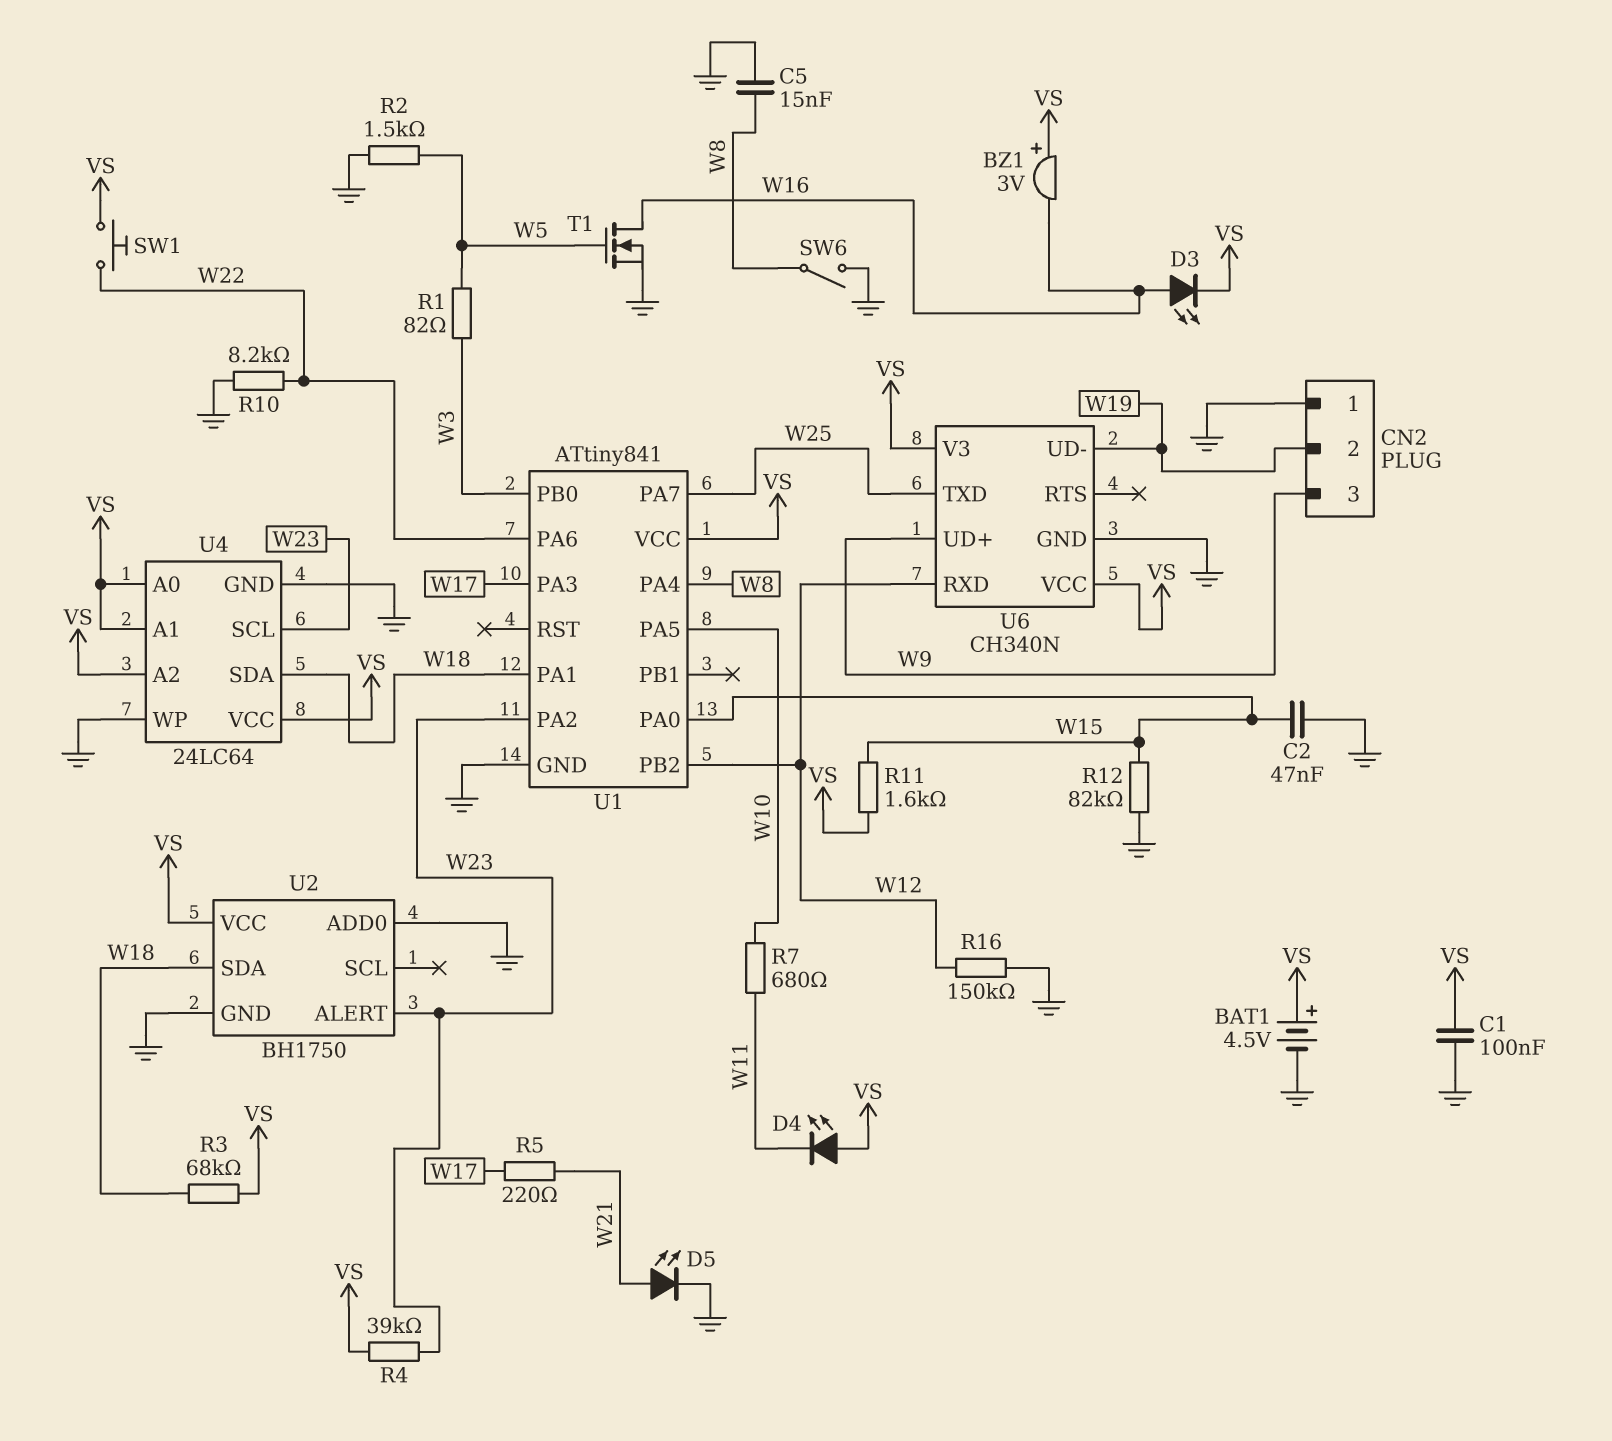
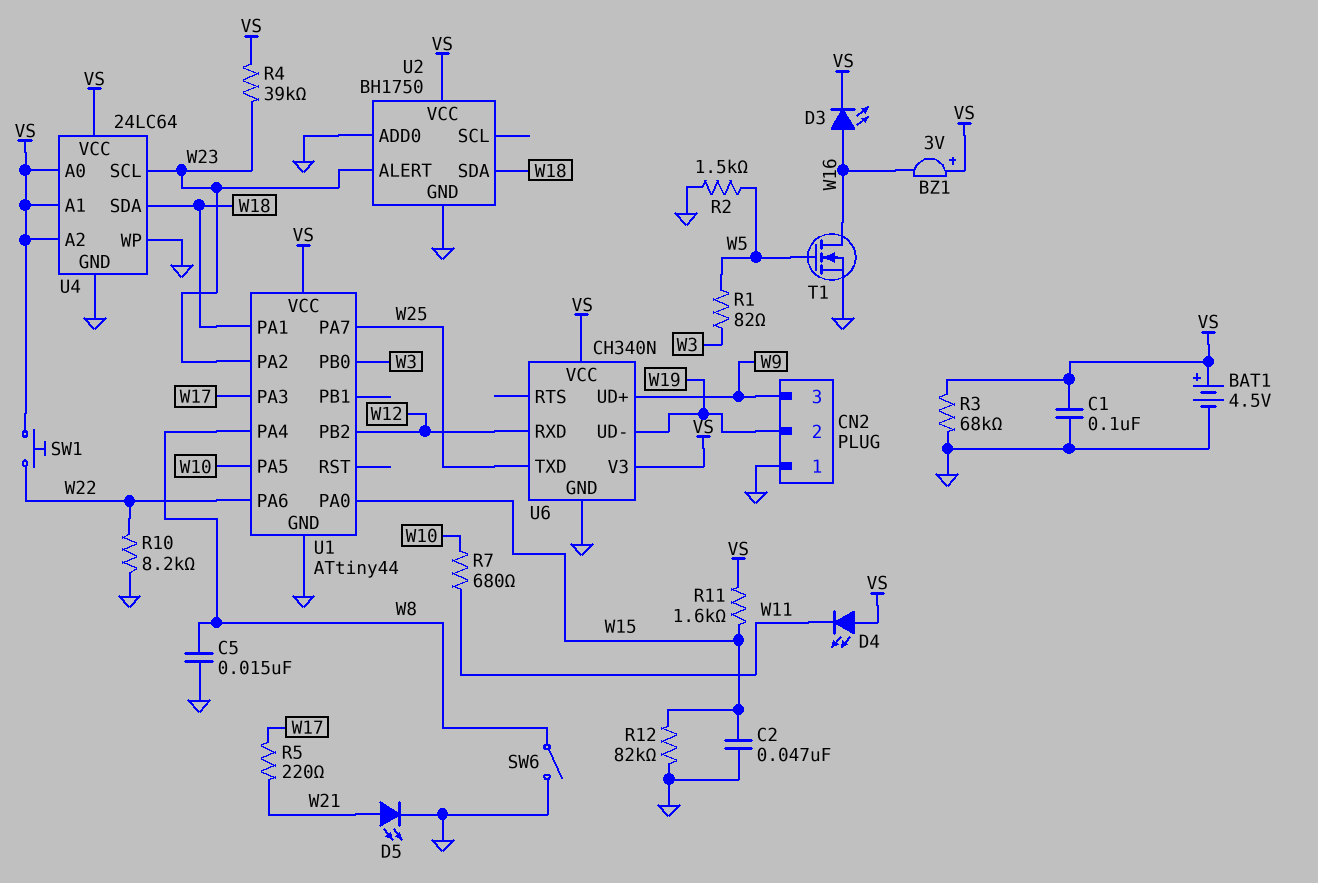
R3: 68k (VS, W18) -> 68k (GND, VS)
R16: 150k (GND, W12) -> none
U1: ATtiny841 -> ATtiny44

